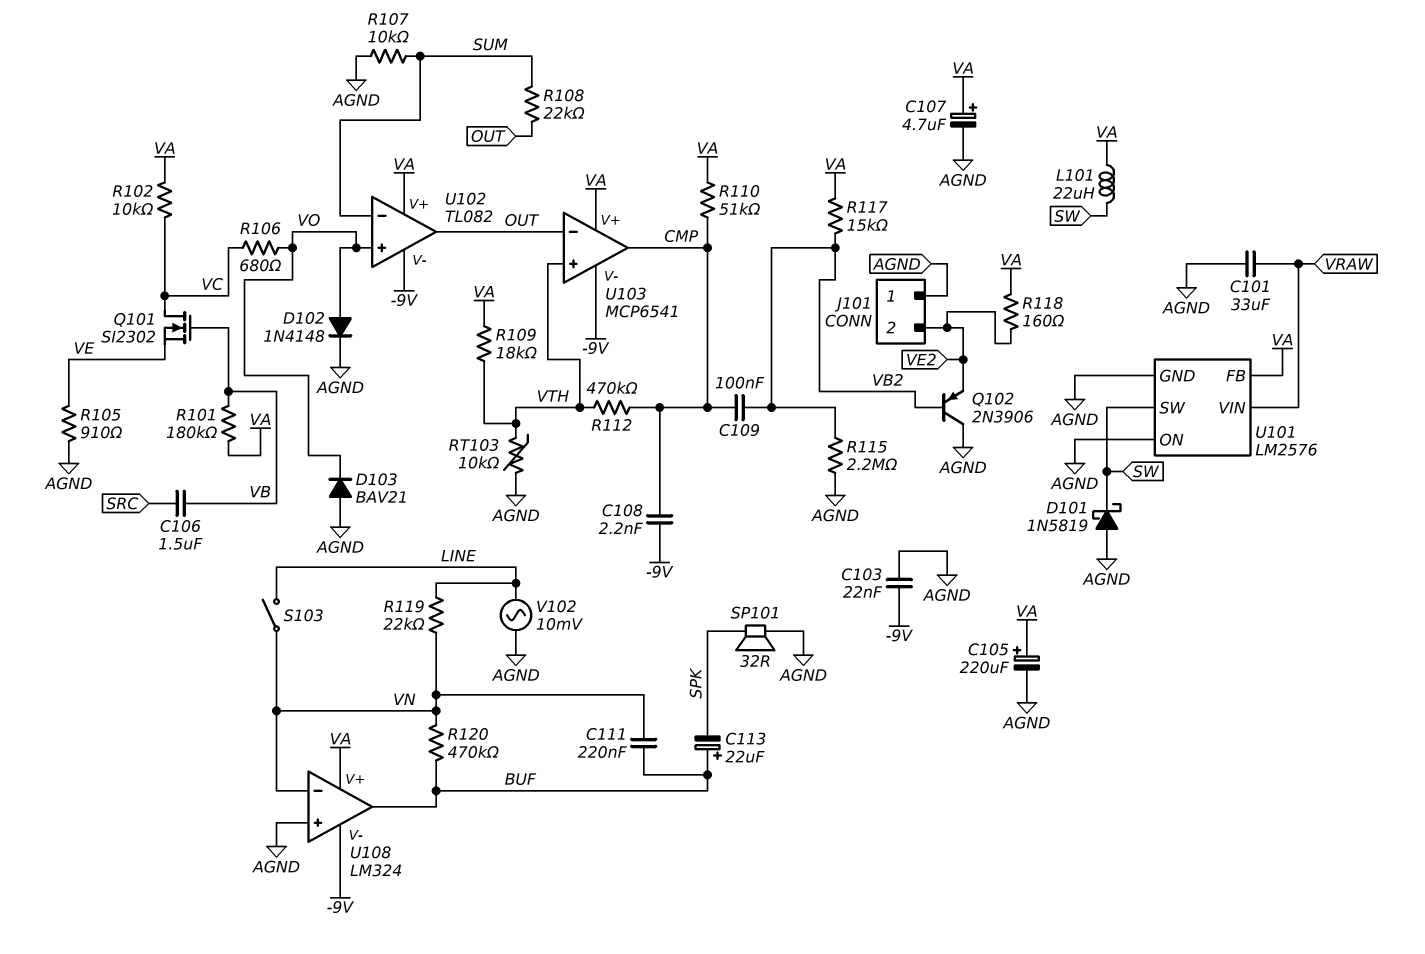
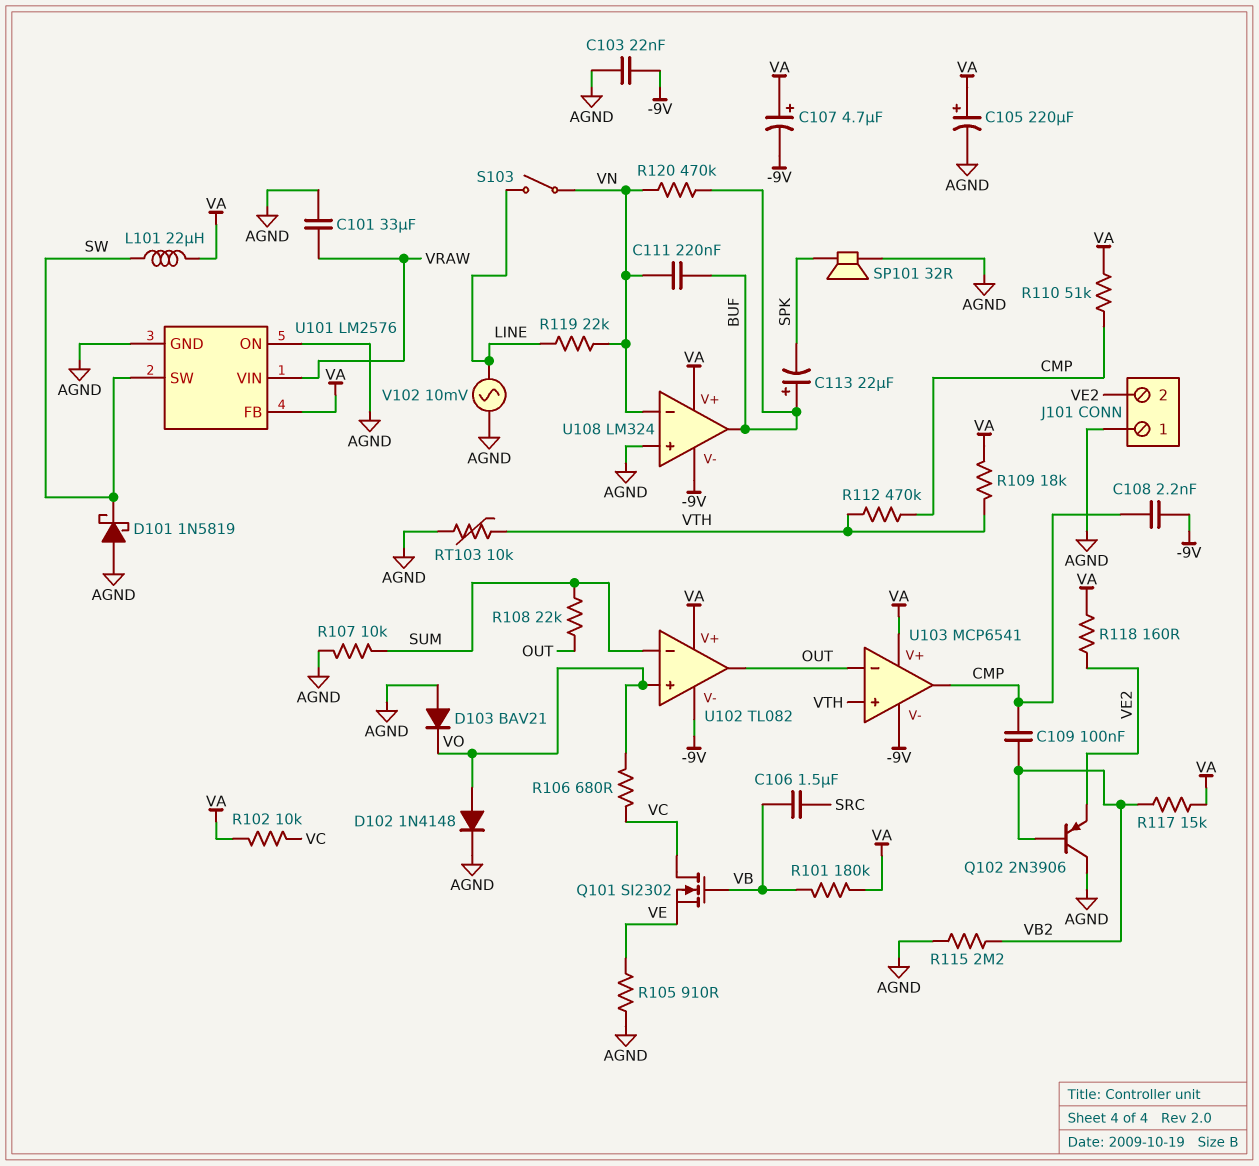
C107: 4.7uF (plus VA, minus AGND) -> 4.7uF (plus VA, minus -9V)

